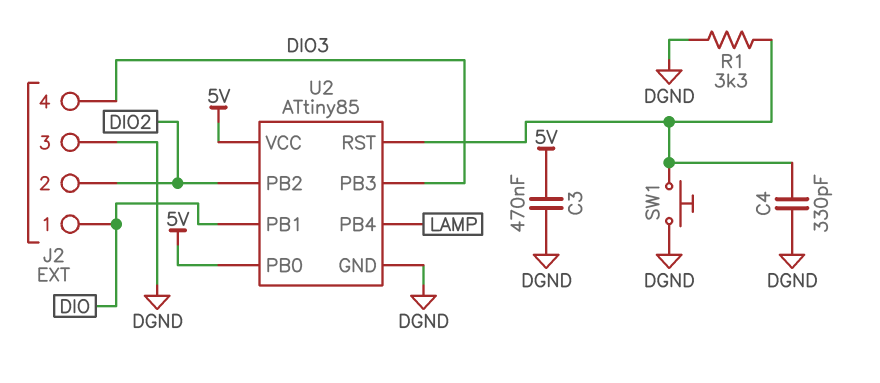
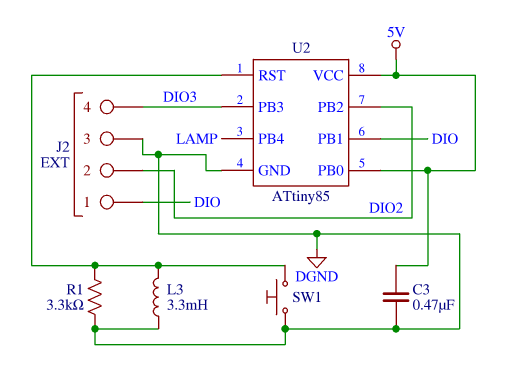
C4: 330pF (DGND, U2/RST) -> none
L3: none -> 3.3mH (DGND, U2/RST)

